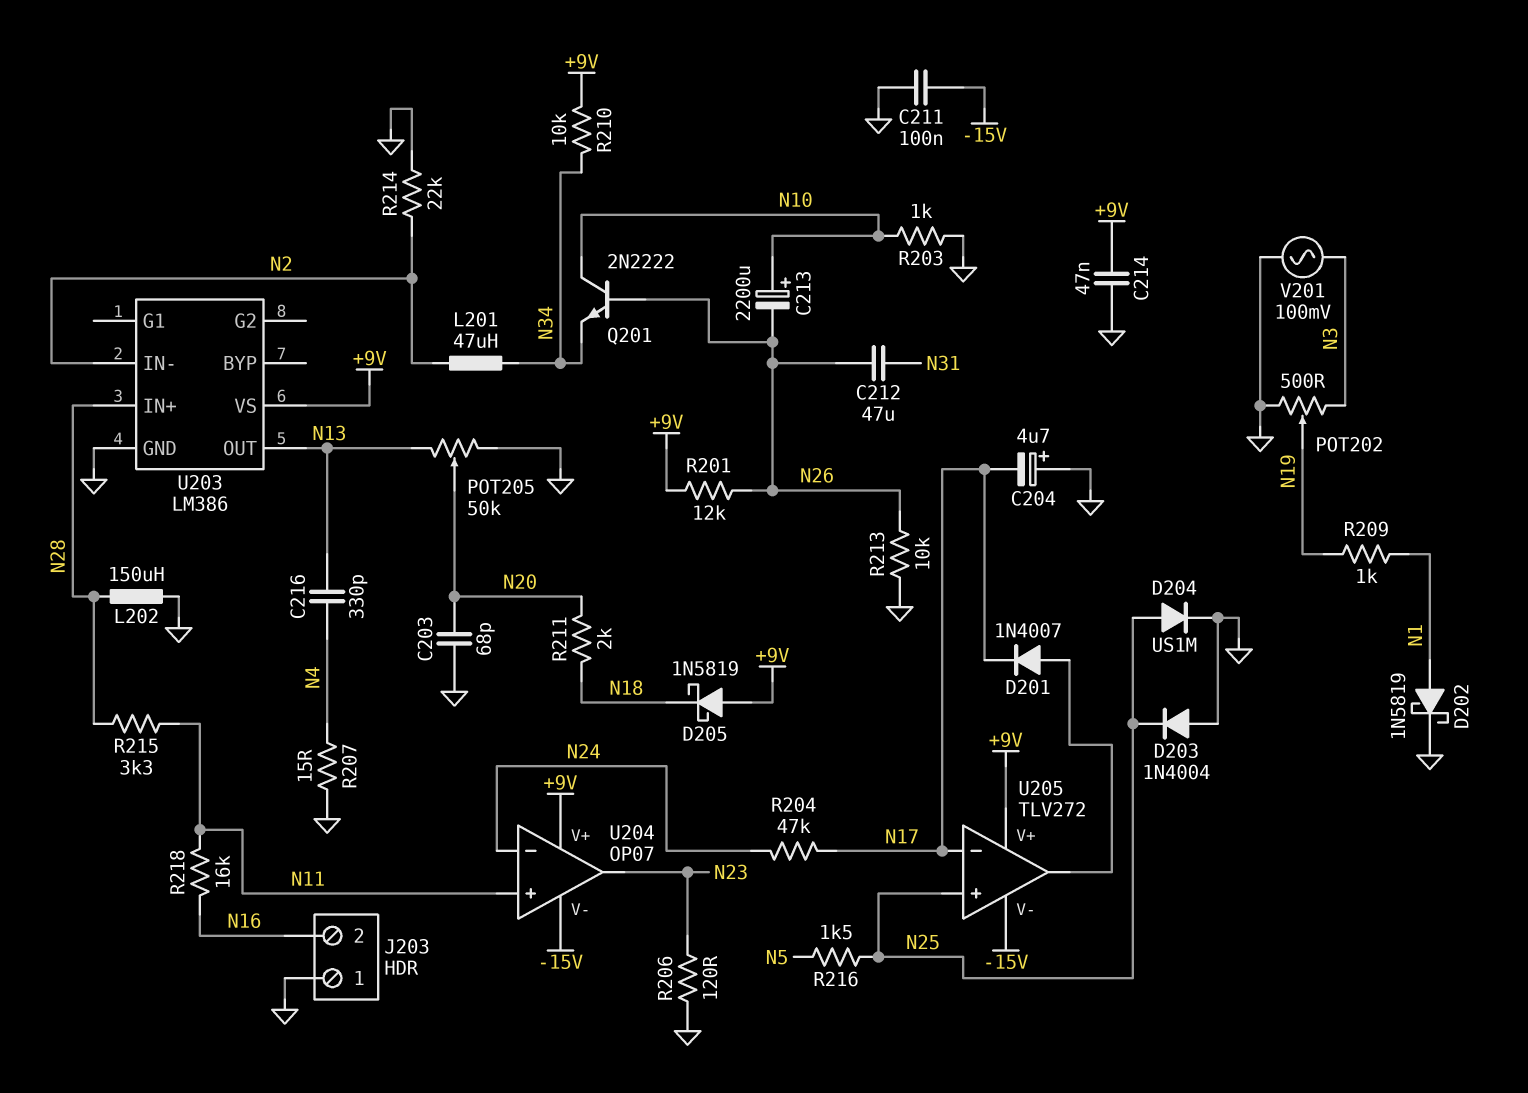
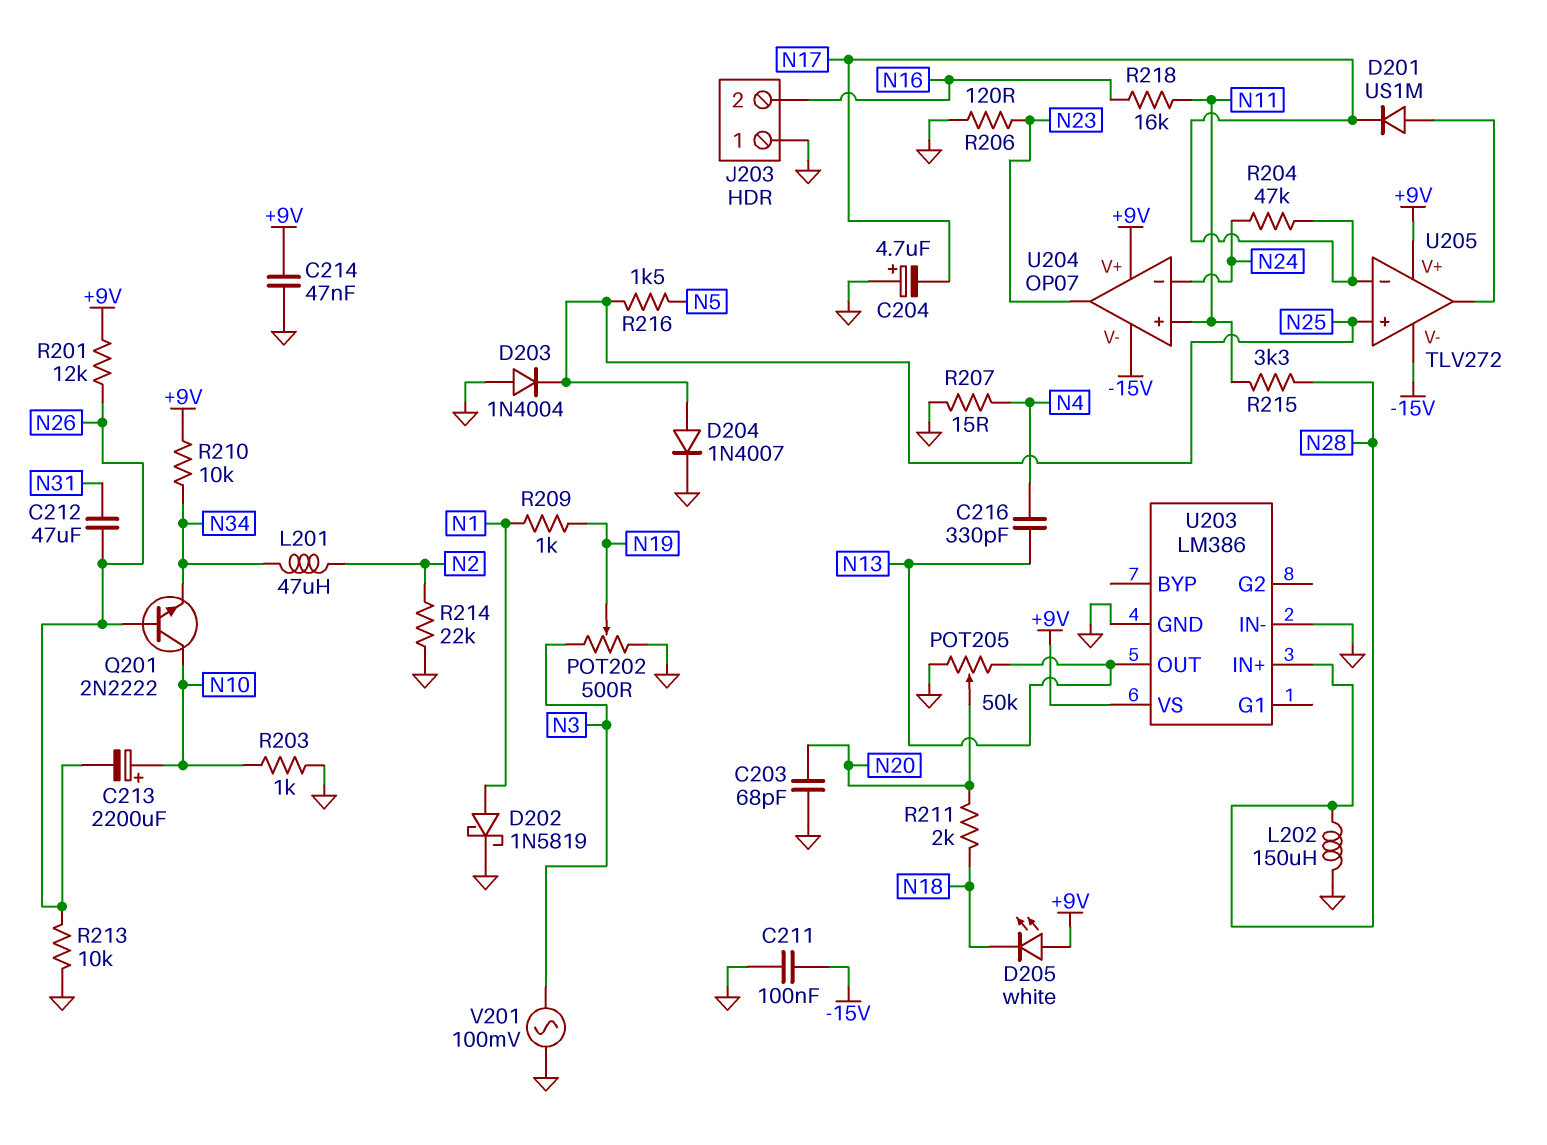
D201: diode 1N4007 (A U205/out, K N17) -> diode US1M (A U205/out, K N17)
D204: diode US1M (A N25, K GND) -> diode 1N4007 (A N25, K GND)
D205: schottky 1N5819 (A +9V, K N18) -> LED white (A +9V, K N18)
U203 pin IN-: N2 -> GND

